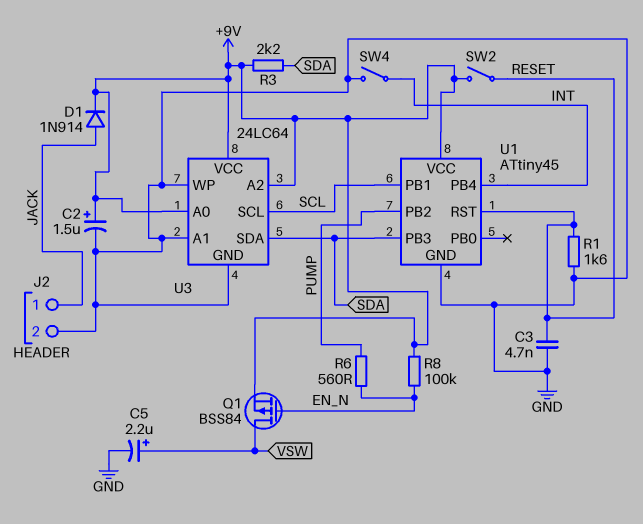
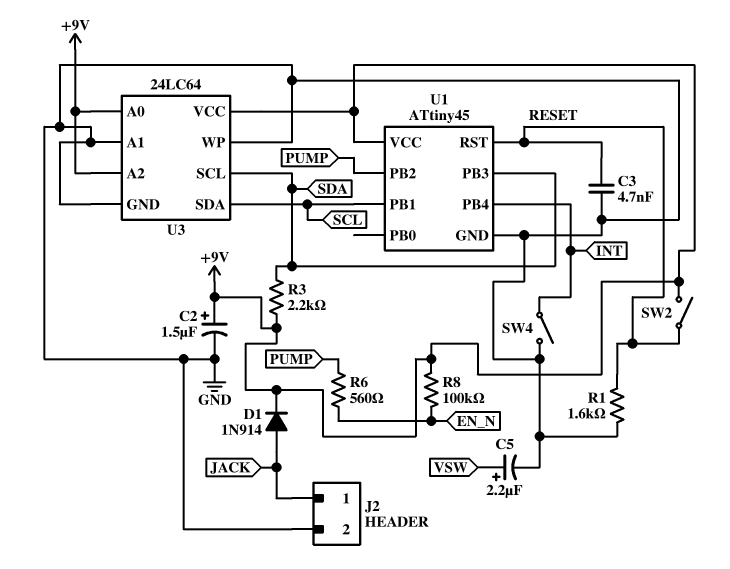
Q1: PMOS BSS84 (G EN_N, D VSW, S +9V) -> none
U3 pin SCL: SCL -> SDA
U3 pin SDA: SDA -> SCL

